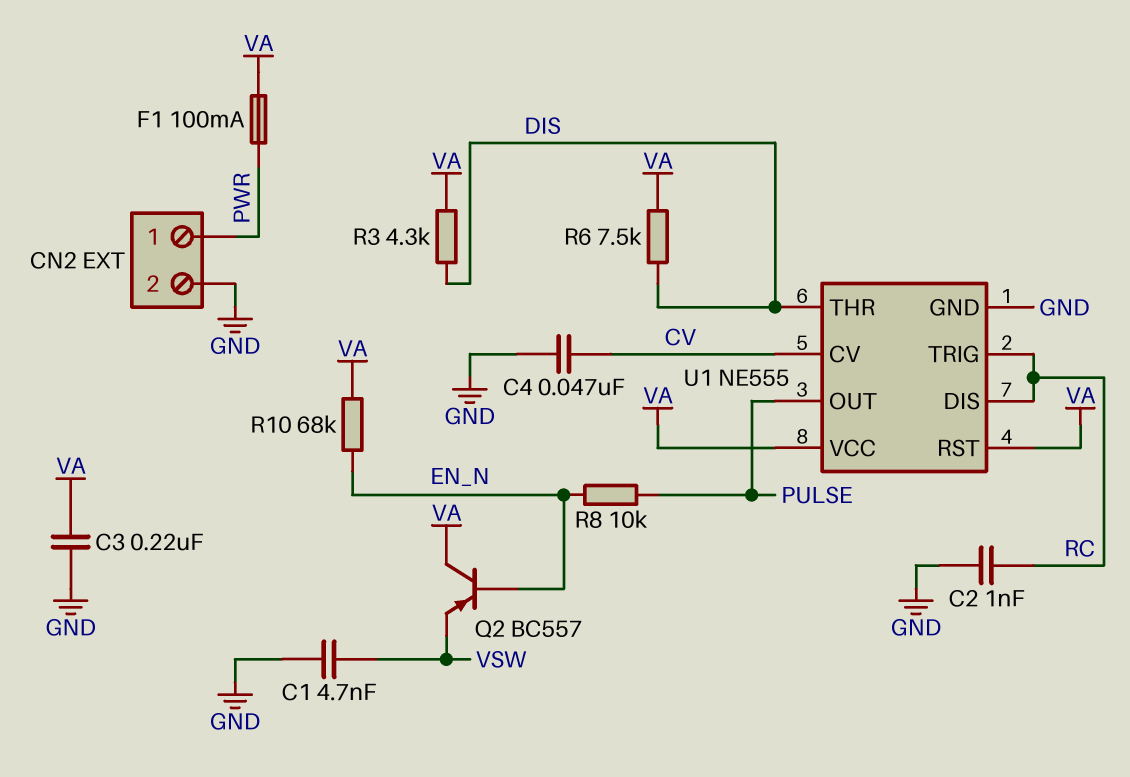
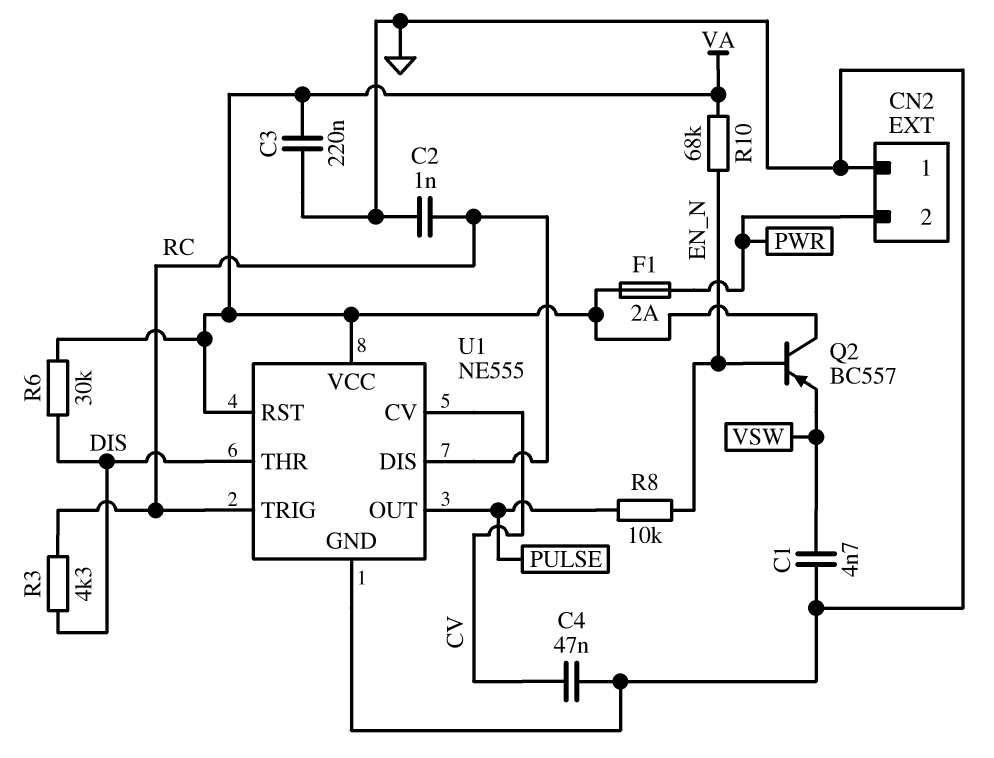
CN2 pin 1: PWR -> GND
CN2 pin 2: GND -> PWR
F1: 100mA (PWR, VA) -> 2A (PWR, VA)
R3: 4.3k (DIS, VA) -> 4.3k (DIS, RC)
R6: 7.5k (DIS, VA) -> 30k (DIS, VA)

